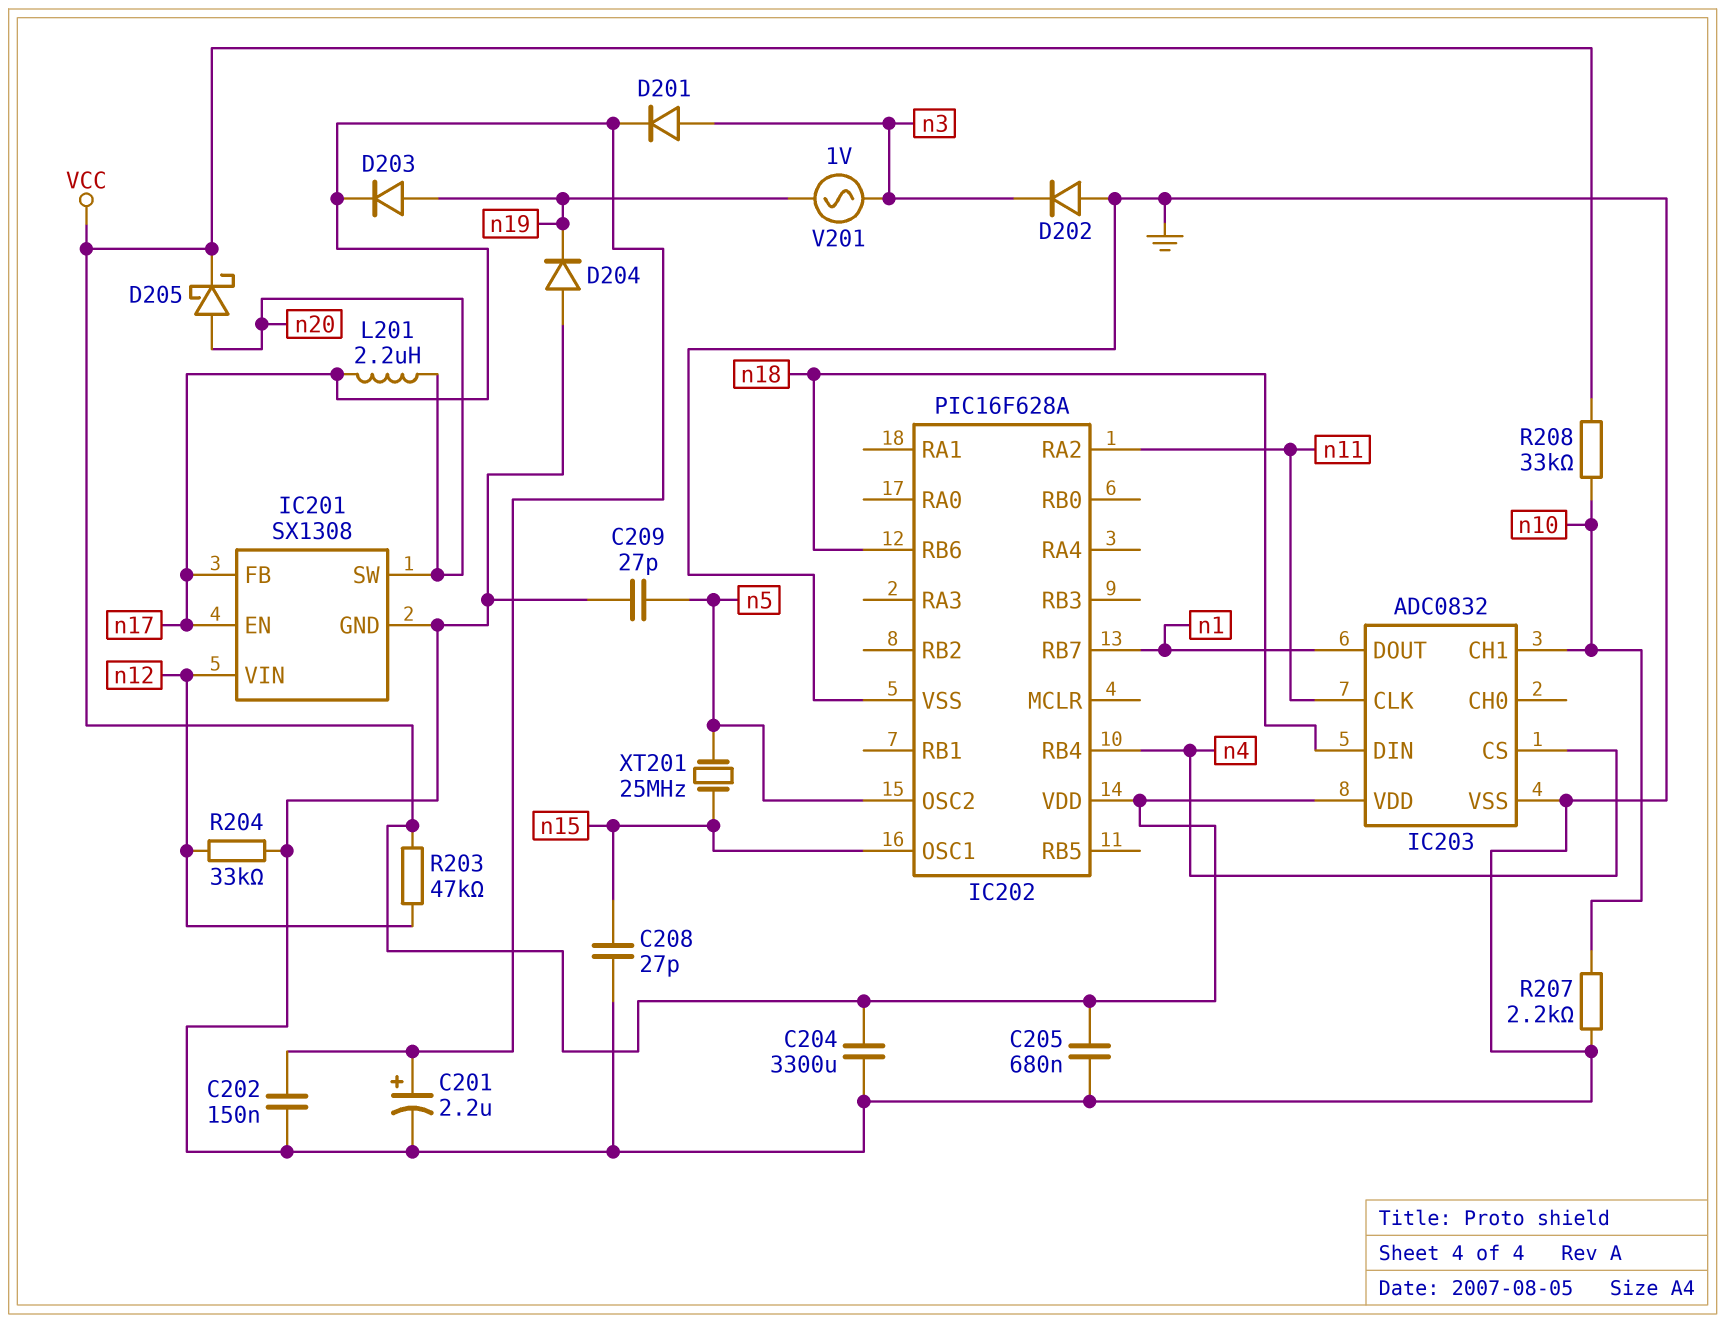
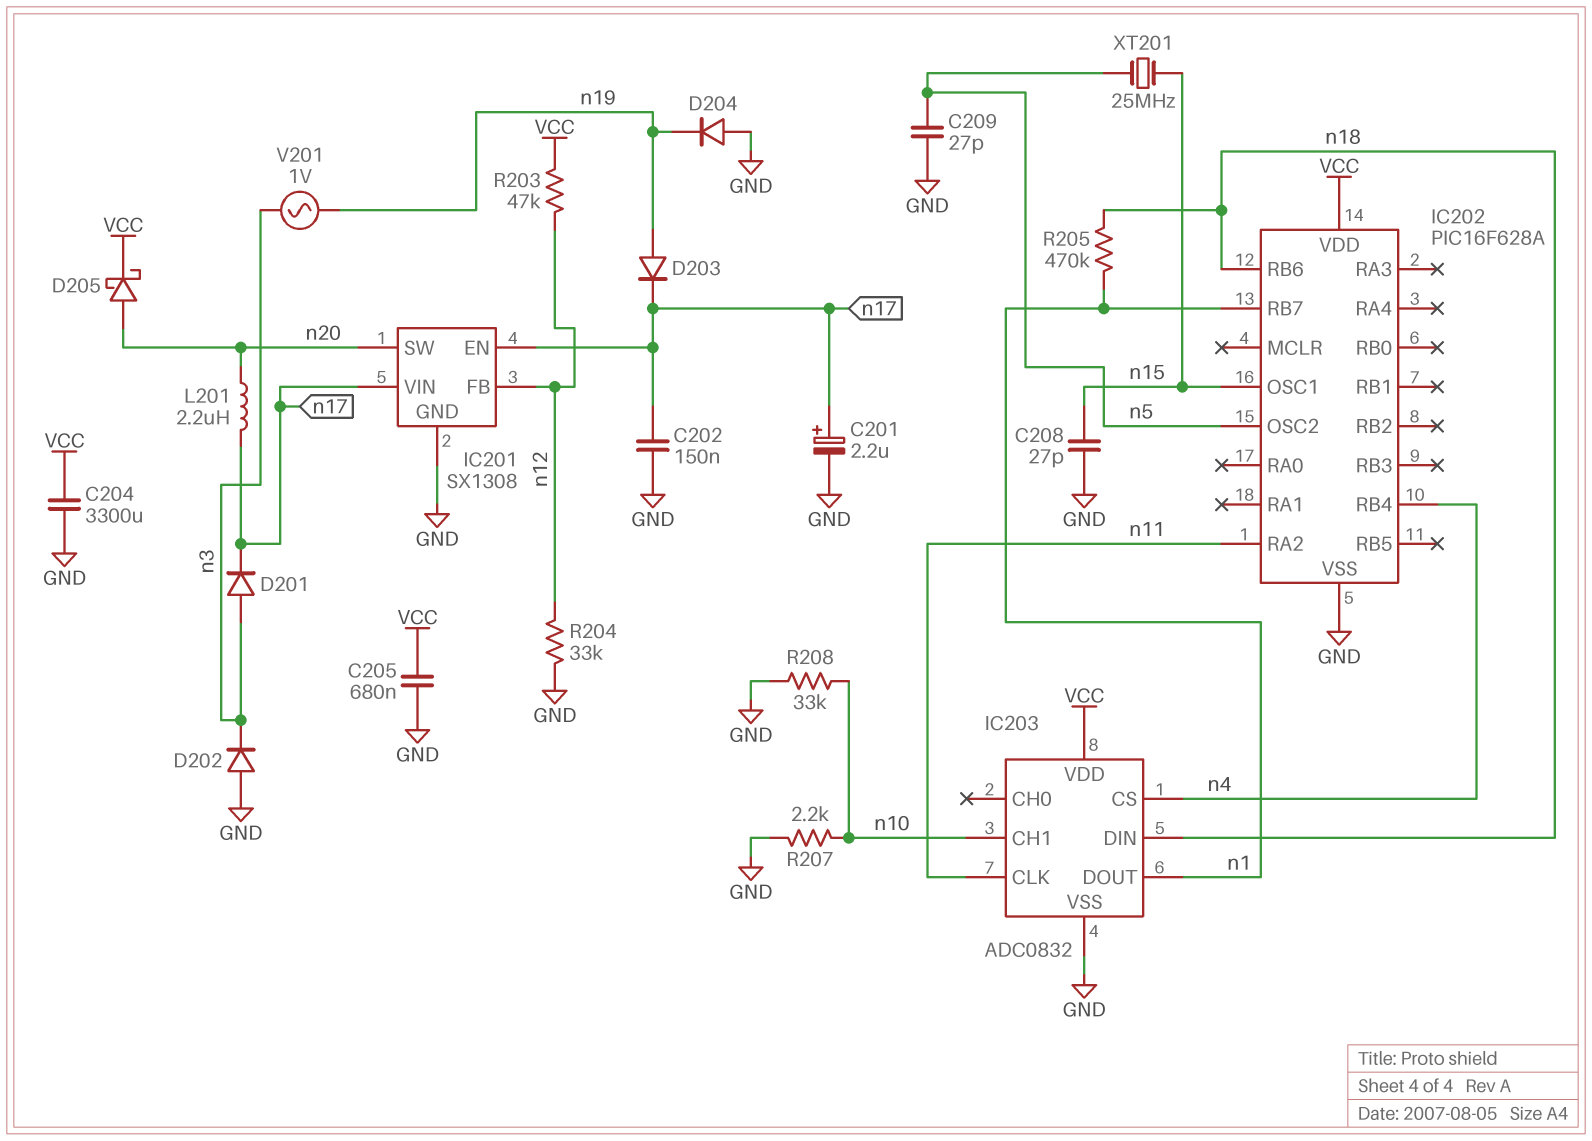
IC201 pin FB: n17 -> n12
IC201 pin VIN: n12 -> n17
R205: none -> 470k (n1, n18)
R208: 33k (VCC, n10) -> 33k (GND, n10)

